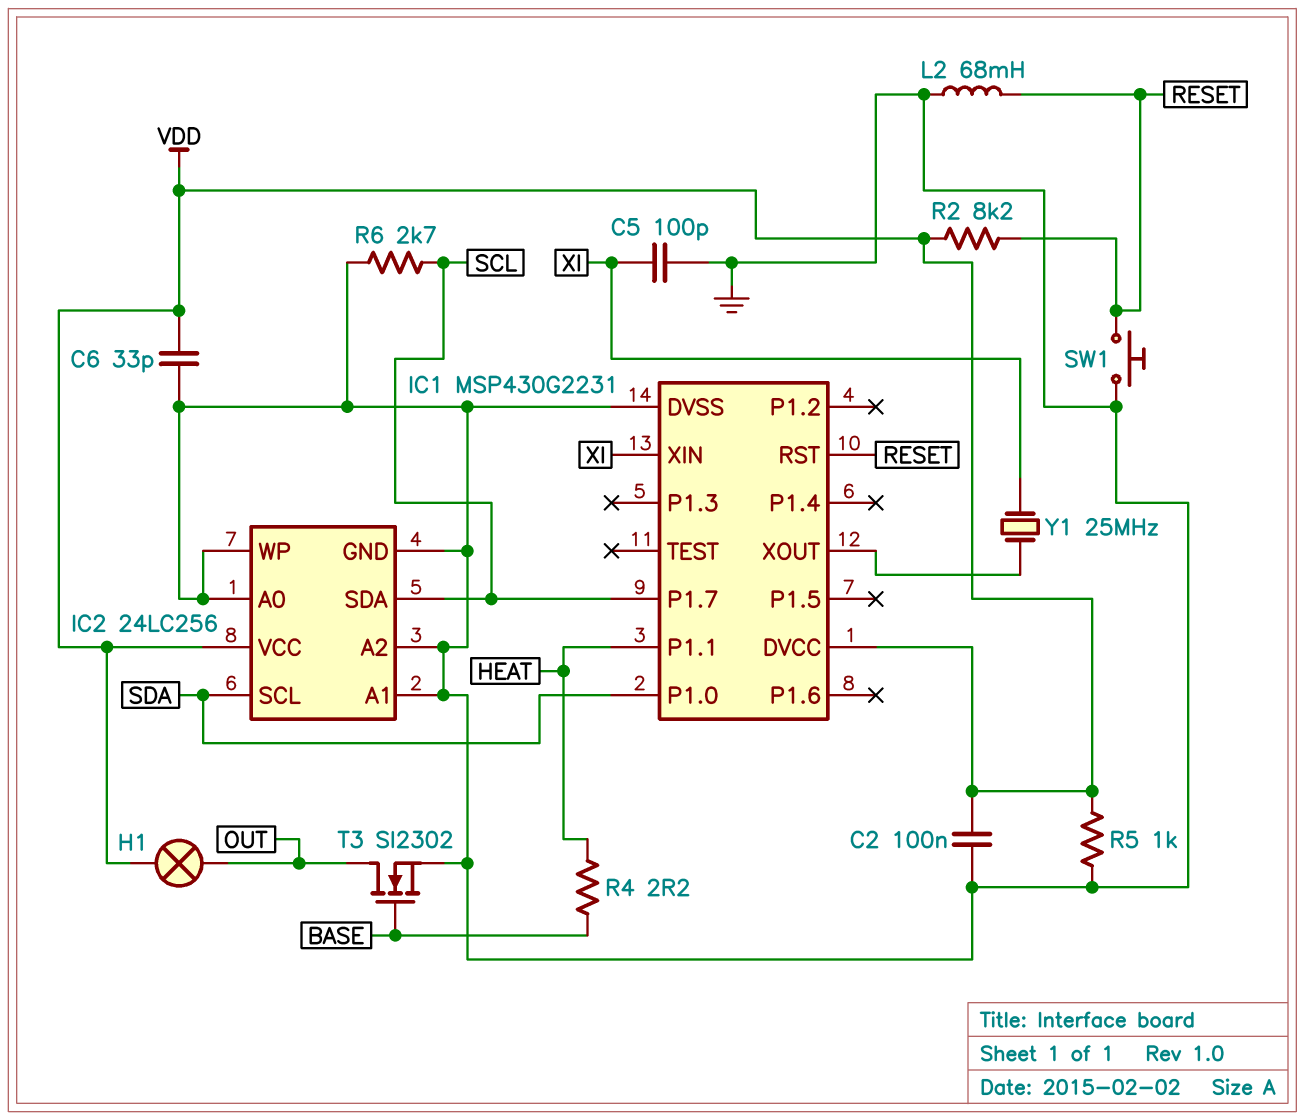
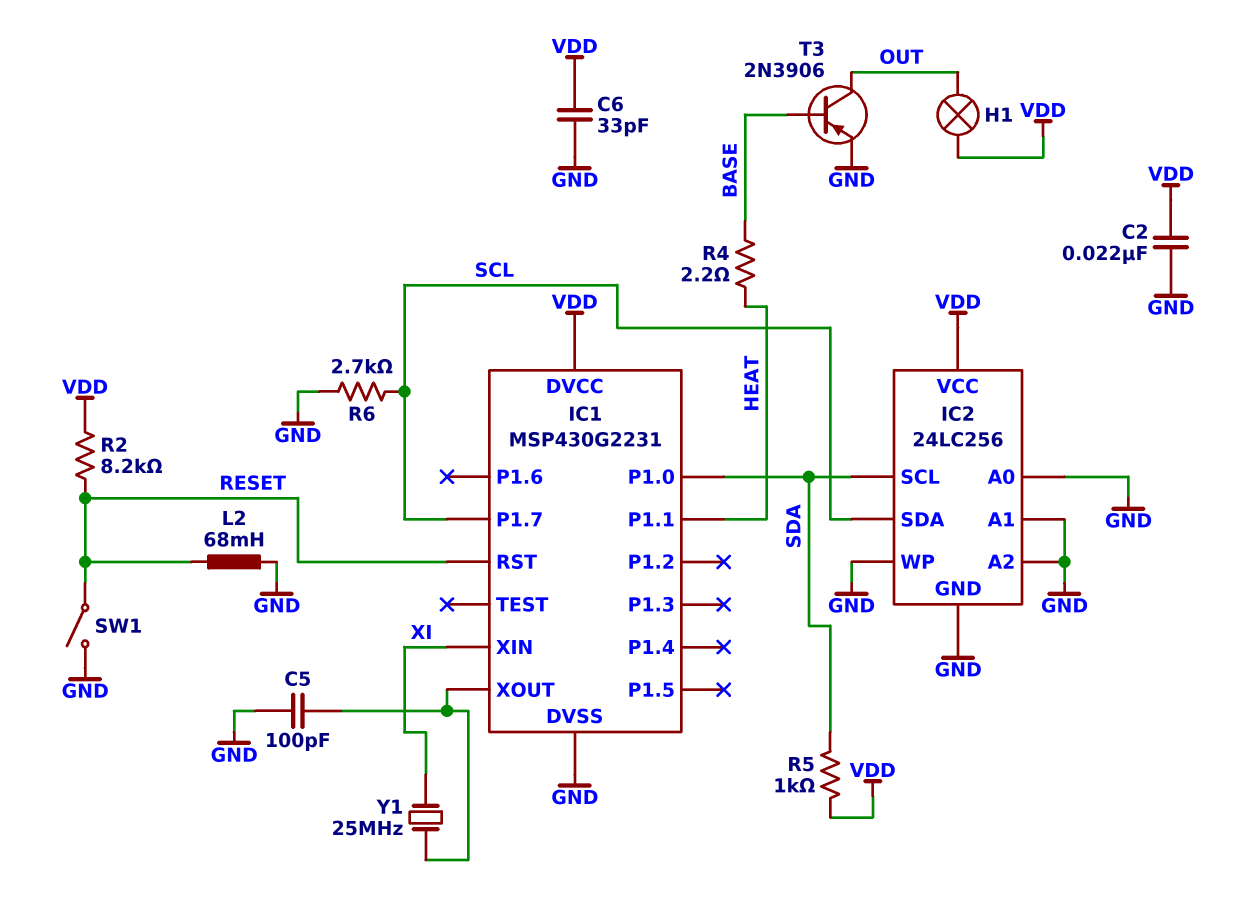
C2: 100nF (GND, VDD) -> 22nF (GND, VDD)
C5: 100pF (GND, XI) -> 100pF (GND, IC1/XOUT)
R5: 1k (GND, VDD) -> 1k (SDA, VDD)
SW1: button (GND, RESET) -> switch (GND, RESET)
T3: NMOS SI2302 (G BASE, D OUT, S GND) -> PNP 2N3906 (B BASE, C OUT, E GND)

